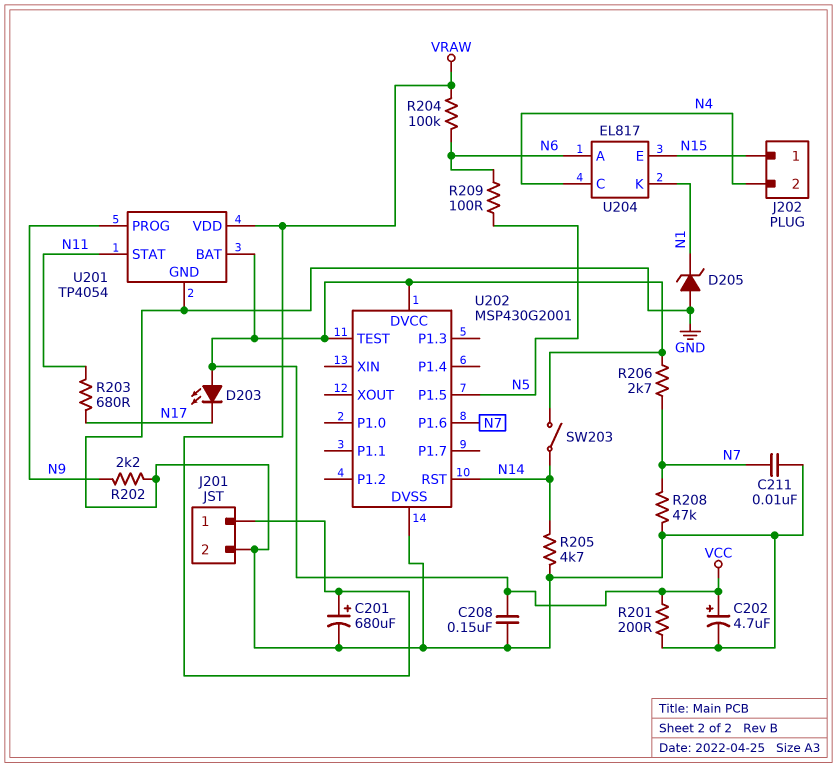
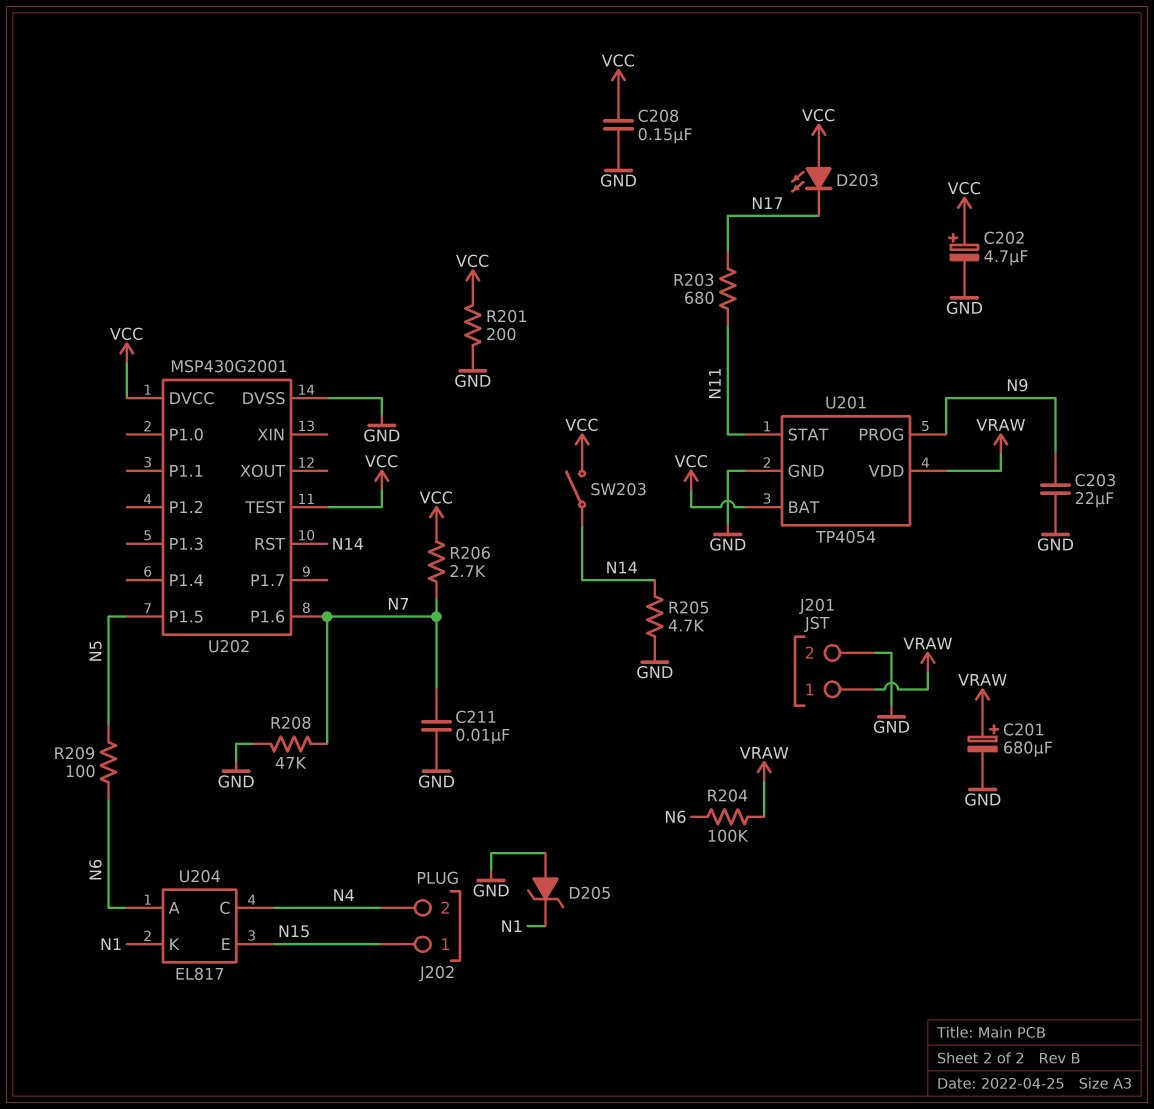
C203: none -> 22uF (GND, N9)
R202: 2.2k (GND, N9) -> none

